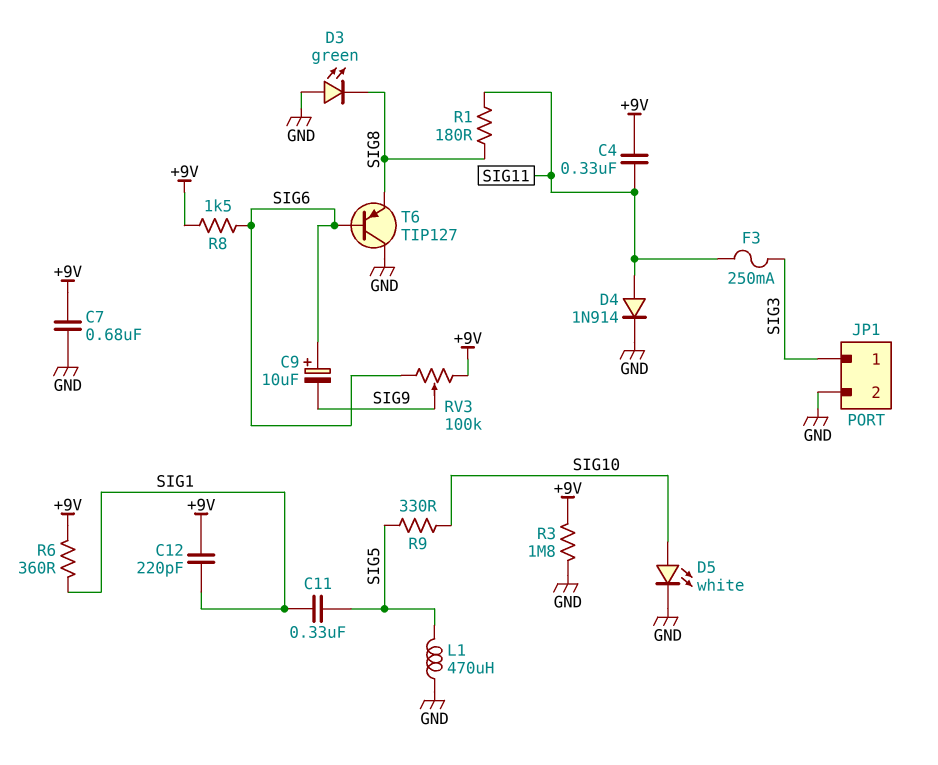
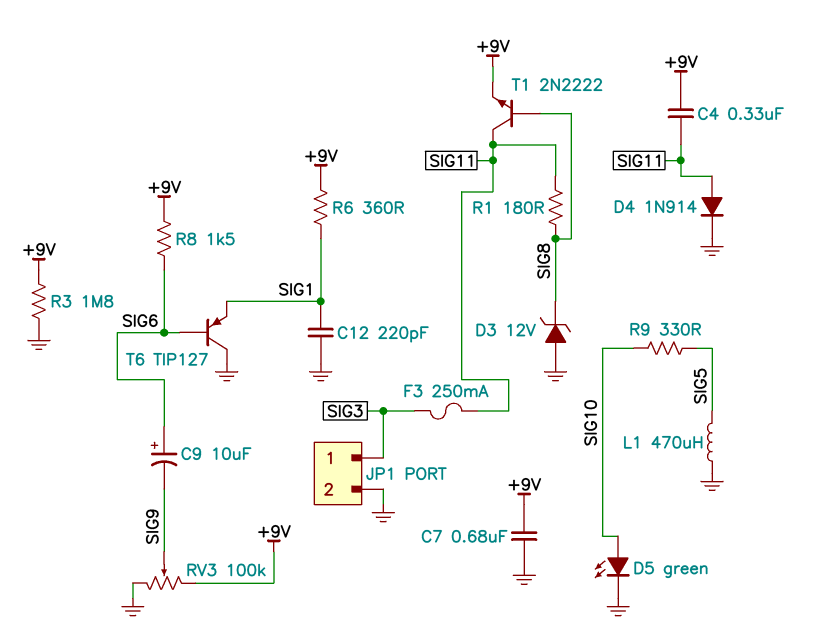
C11: 330nF (SIG1, SIG5) -> none
C12: 220pF (+9V, SIG1) -> 220pF (GND, SIG1)
D3: LED green (A GND, K SIG8) -> zener 12V (A GND, K SIG8)
D5: LED white (A SIG10, K GND) -> LED green (A SIG10, K GND)
RV3: 100k (+9V, SIG6, wiper SIG9) -> 100k (+9V, GND, wiper SIG9)
T1: none -> NPN 2N2222 (B SIG8, C SIG11, E +9V)
T6: PNP TIP127 (B SIG6, C GND, E SIG8) -> PNP TIP127 (B SIG6, C GND, E SIG1)

